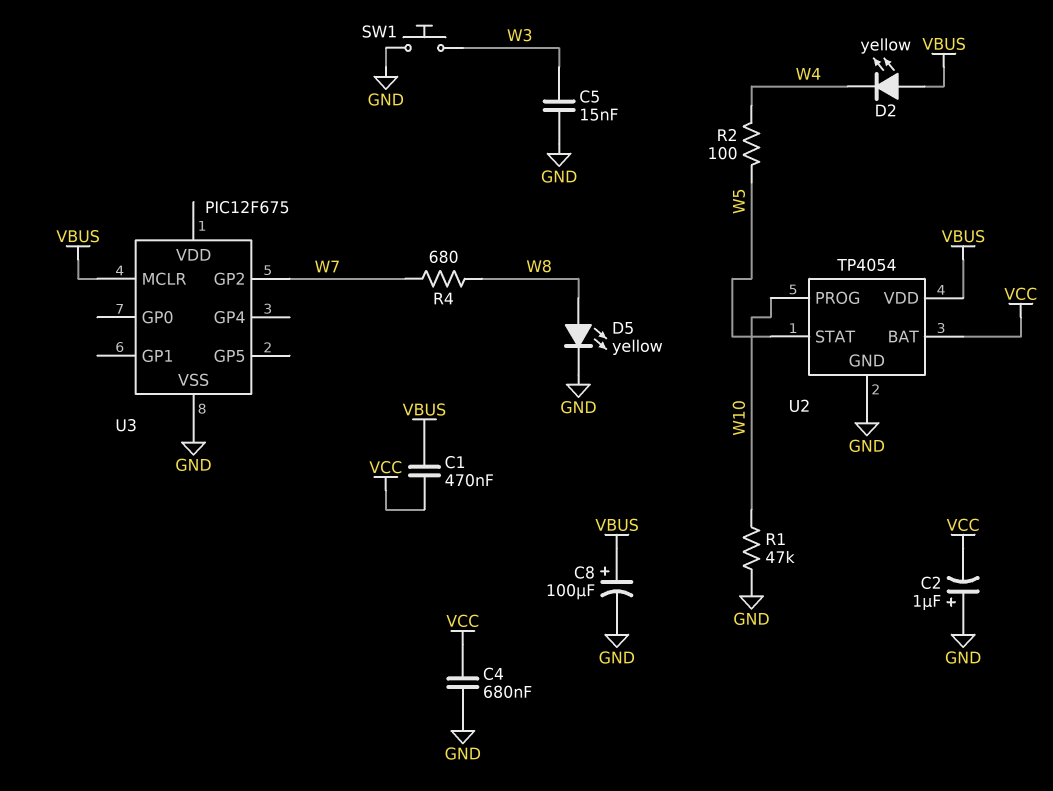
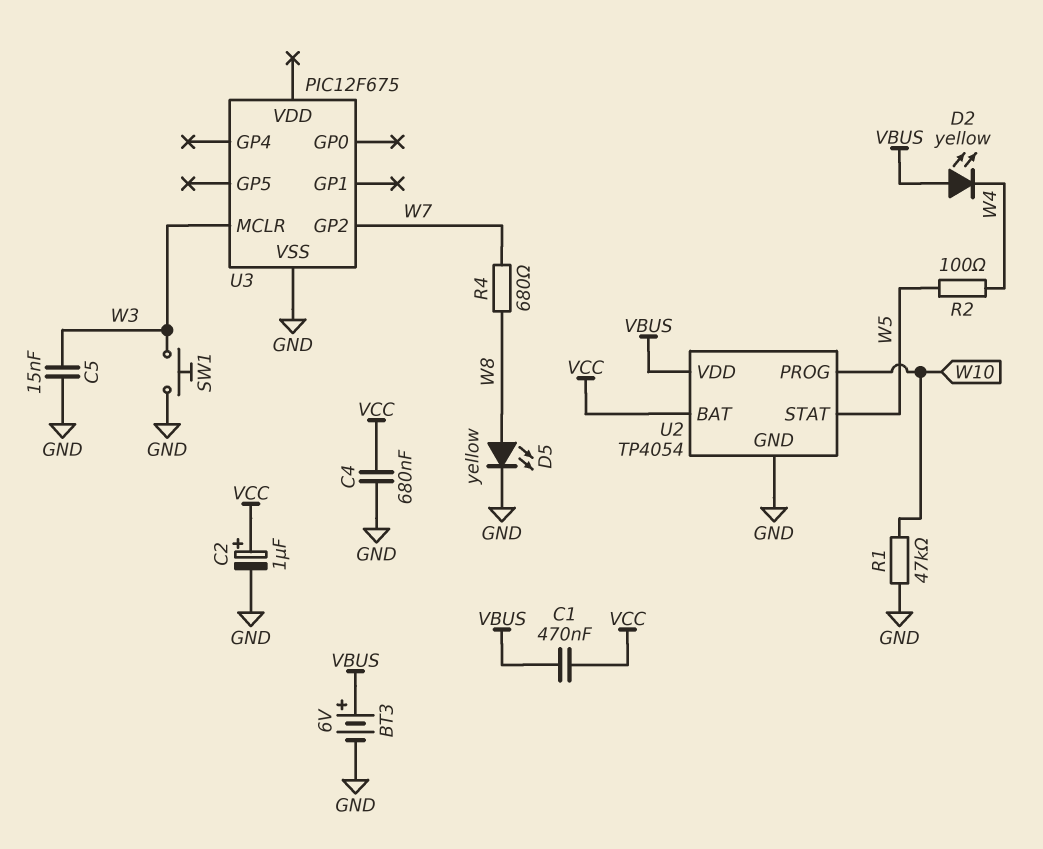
BT3: none -> 6V (plus VBUS, minus GND)
C2: 1uF (plus GND, minus VCC) -> 1uF (plus VCC, minus GND)
C8: 100uF (plus VBUS, minus GND) -> none
U3 pin MCLR: VBUS -> W3

